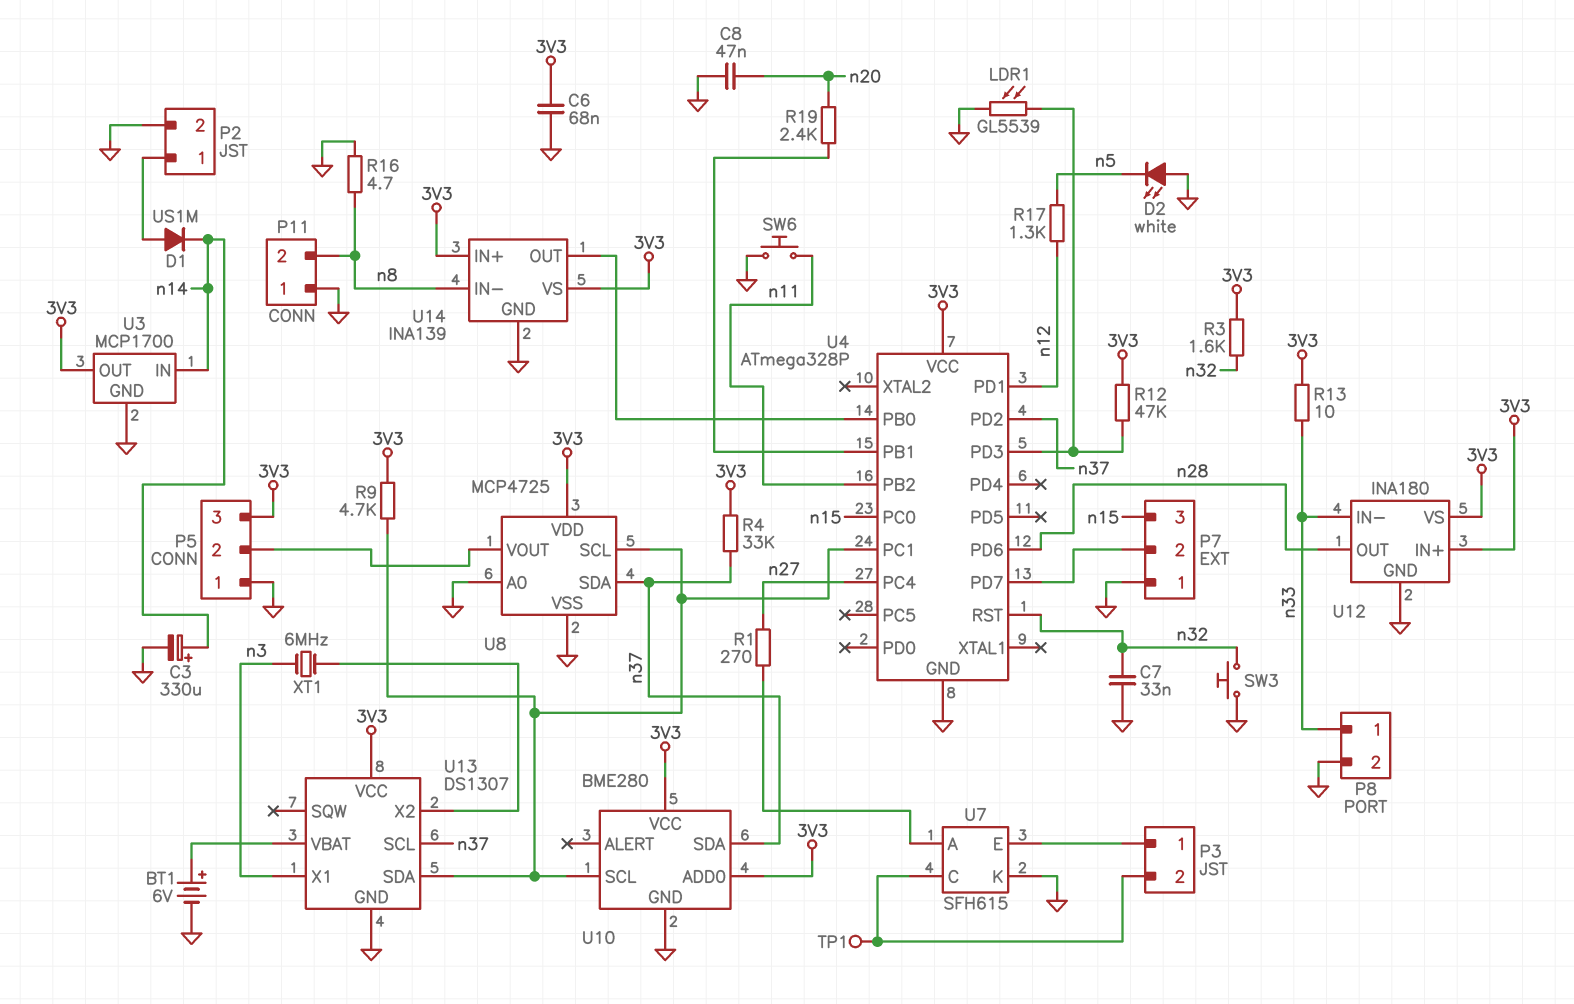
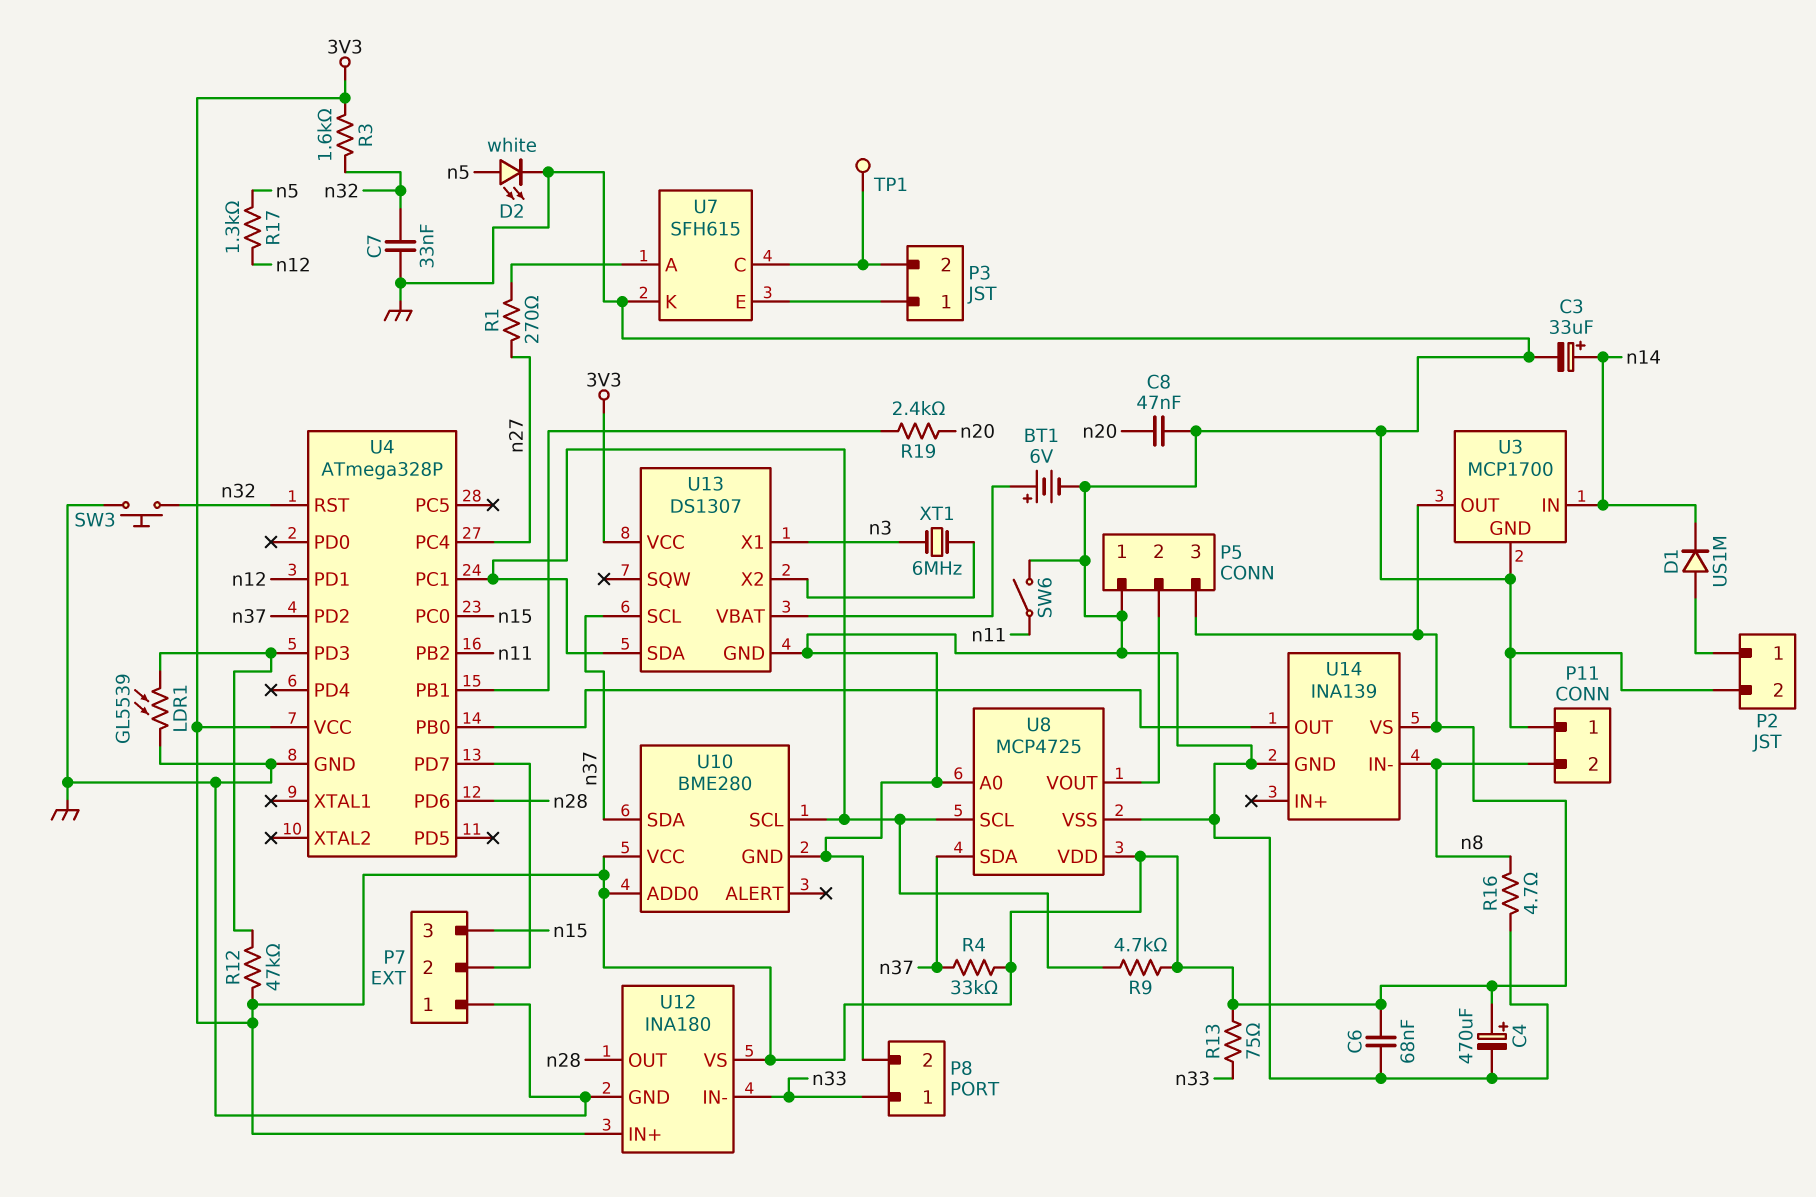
C3: 330uF (plus n14, minus GND) -> 33uF (plus n14, minus GND)
C4: none -> 470uF (plus 3V3, minus GND)
D2: LED white (A GND, K n5) -> LED white (A n5, K GND)
R13: 10 (3V3, n33) -> 75 (3V3, n33)
SW6: button (GND, n11) -> switch (GND, n11)
U14 pin IN+: 3V3 -> none

